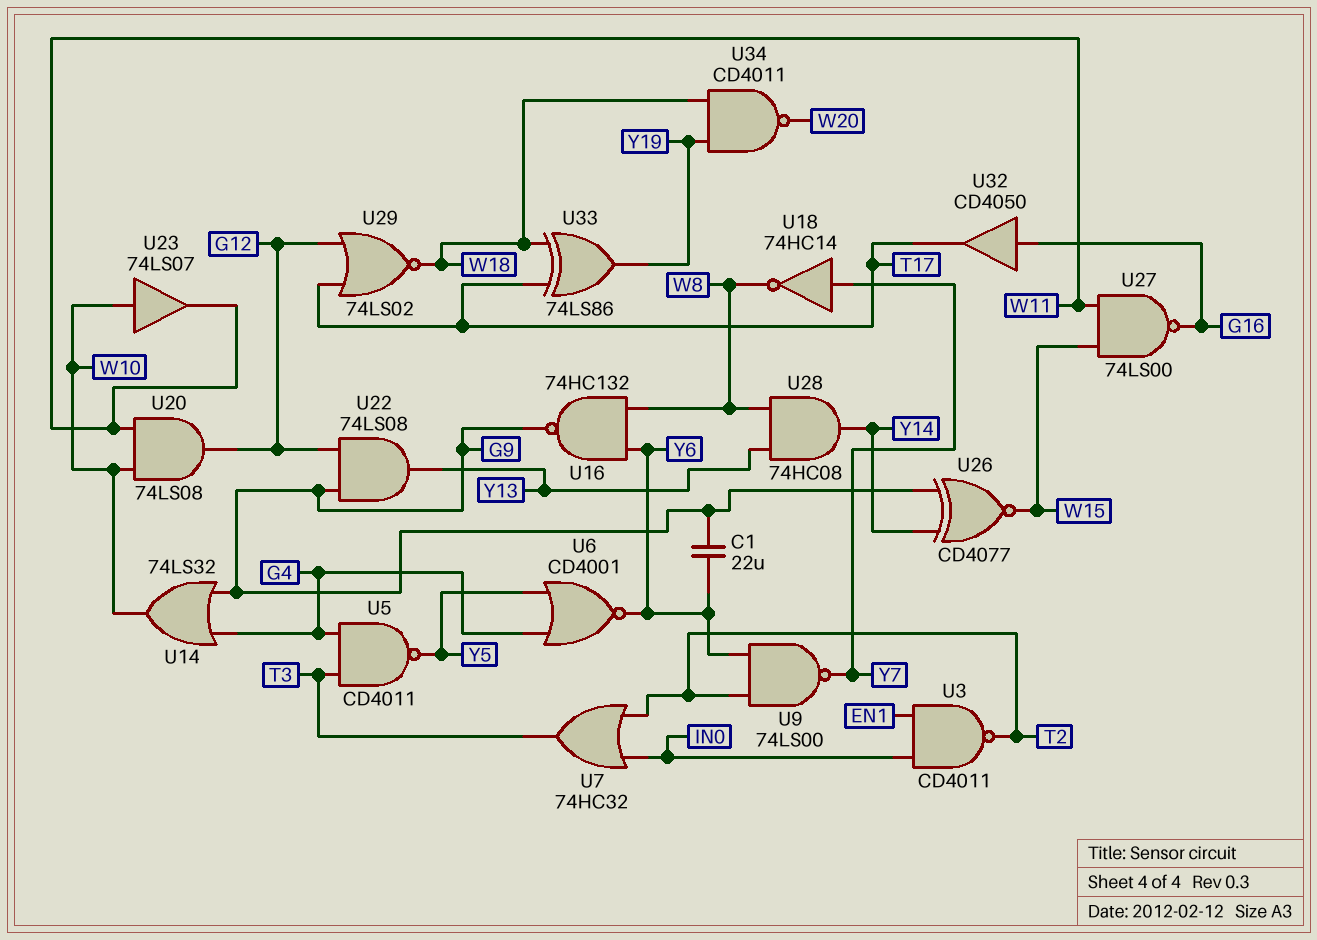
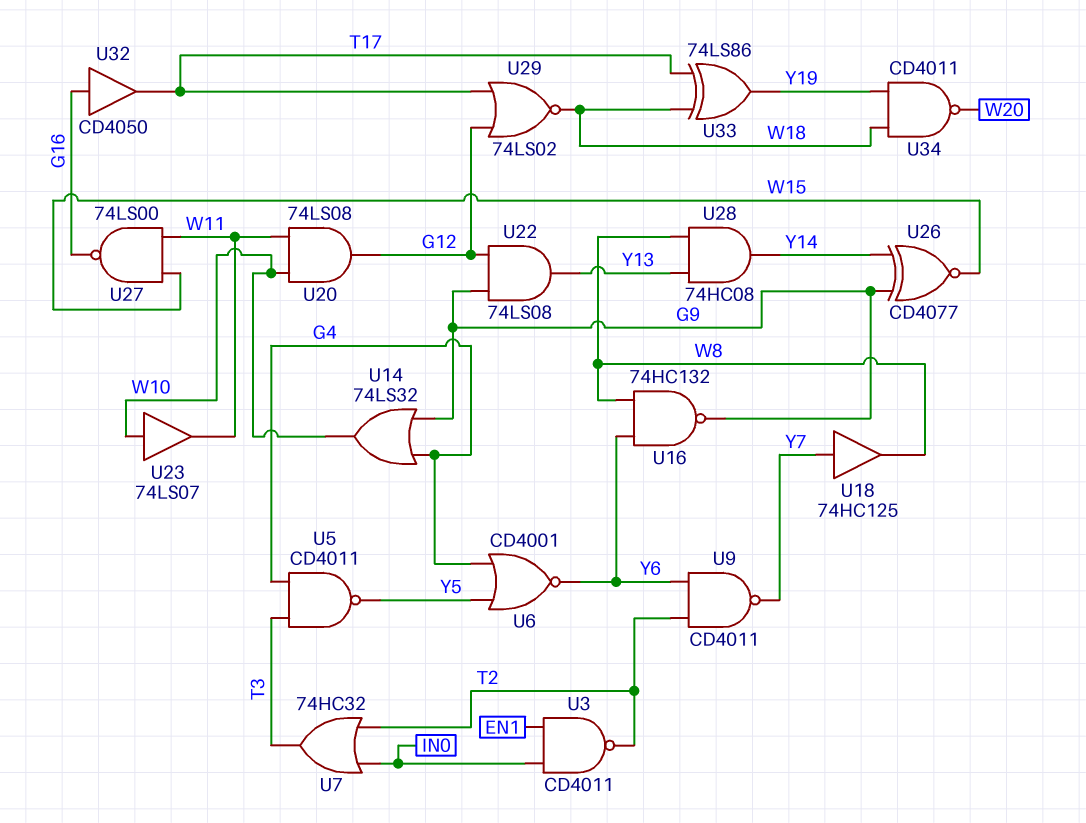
C1: 22uF (G9, Y6) -> none
U9: NAND 74LS00 (in T2, in Y6, out Y7) -> NAND CD4011 (in T2, in Y6, out Y7)
U18: NOT 74HC14 (in Y7, out W8) -> buffer 74HC125 (in Y7, out W8)

